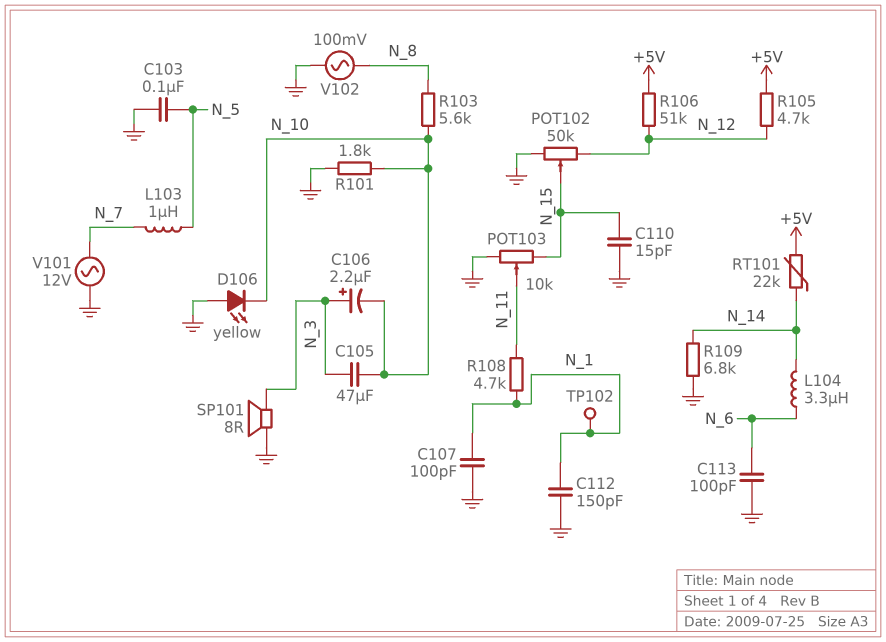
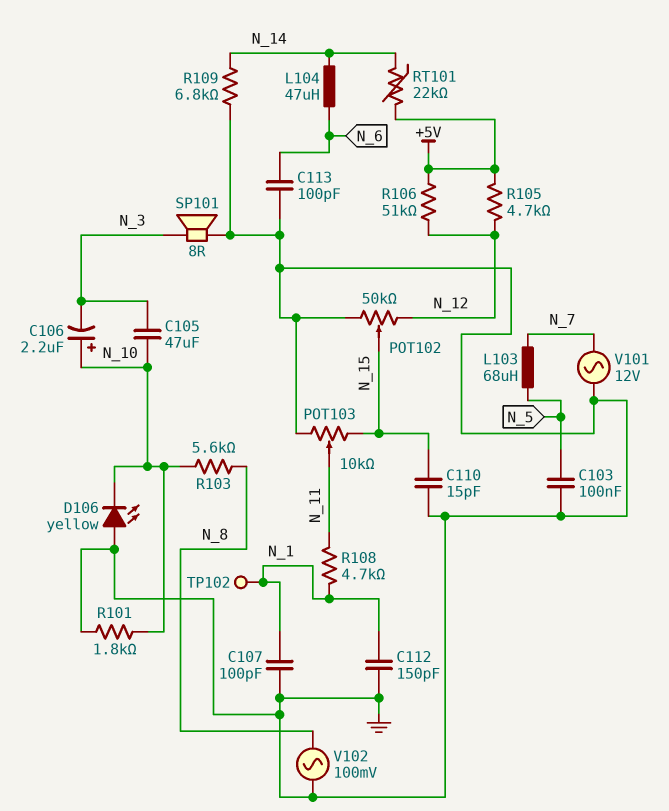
C106: 2.2uF (plus N_3, minus N_10) -> 2.2uF (plus N_10, minus N_3)
L103: 1uH (N_5, N_7) -> 68uH (N_5, N_7)
L104: 3.3uH (N_6, N_14) -> 47uH (N_6, N_14)

